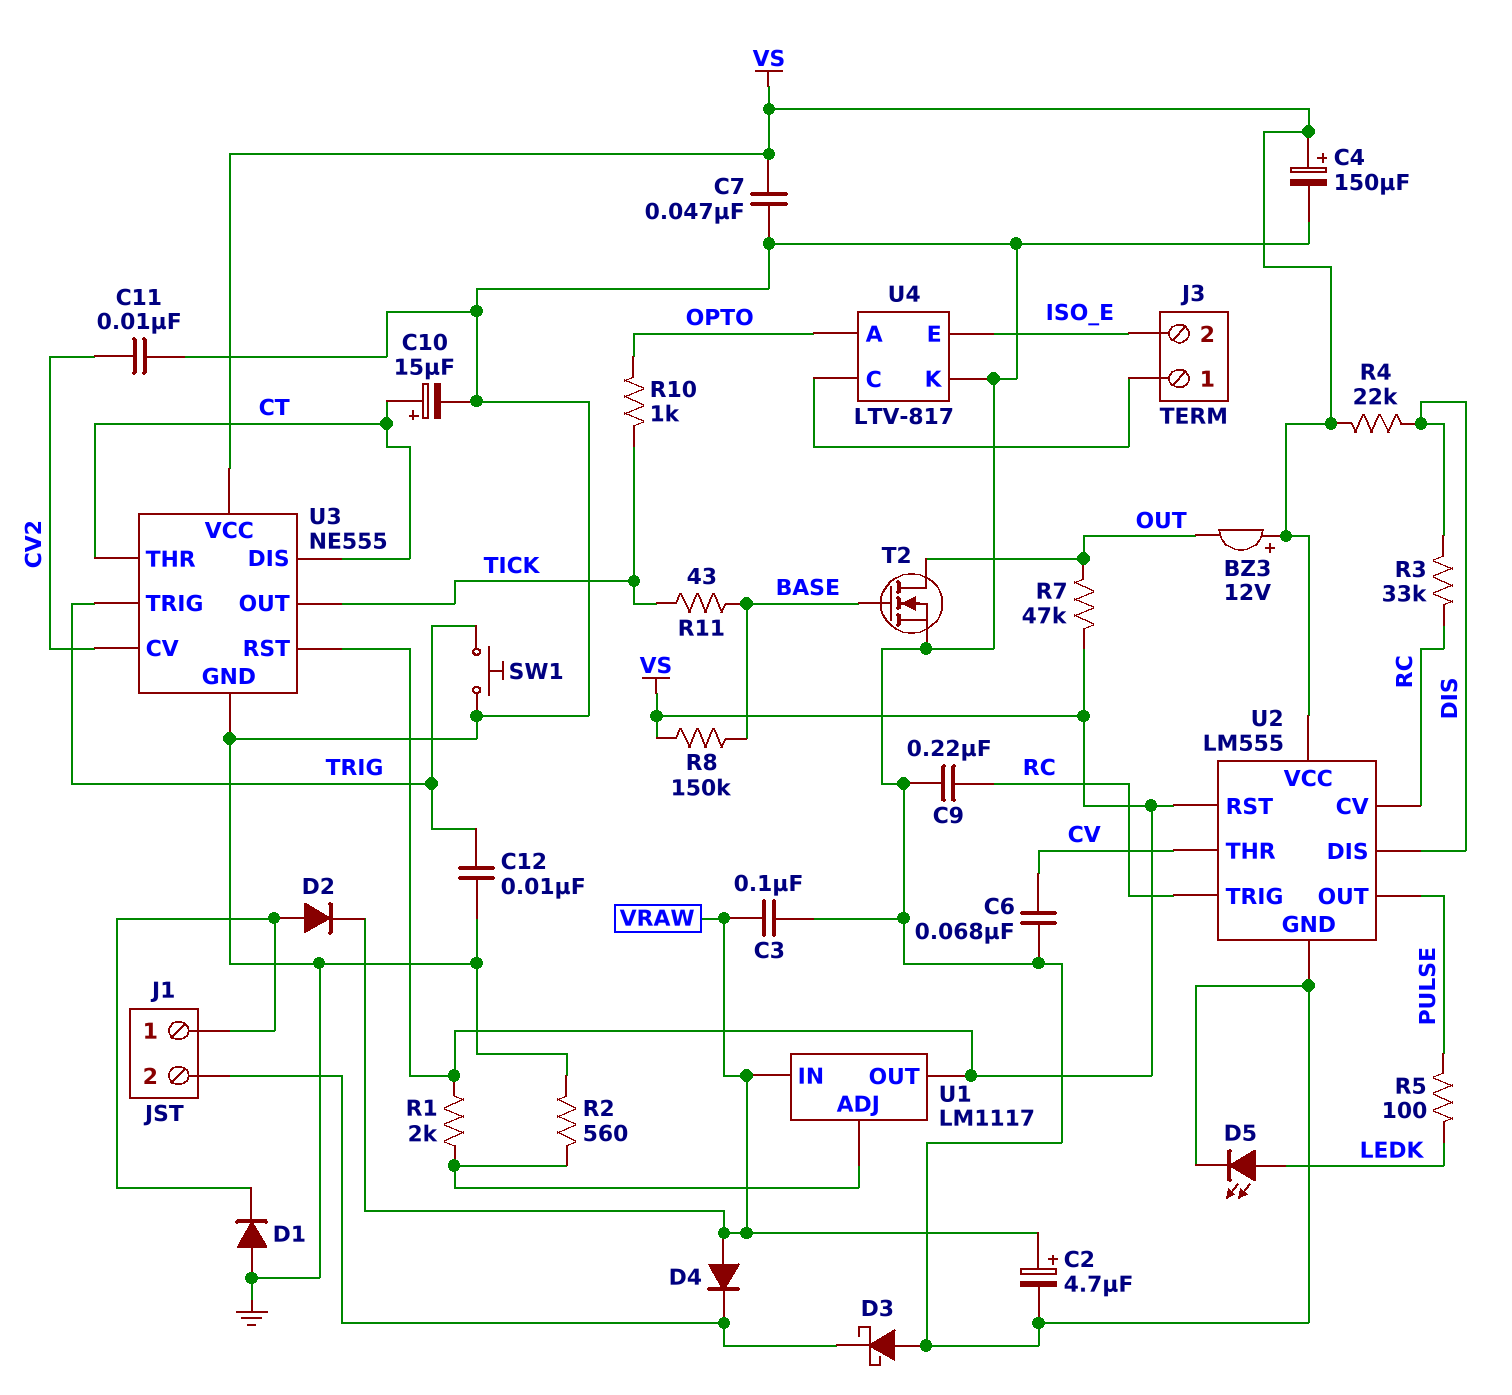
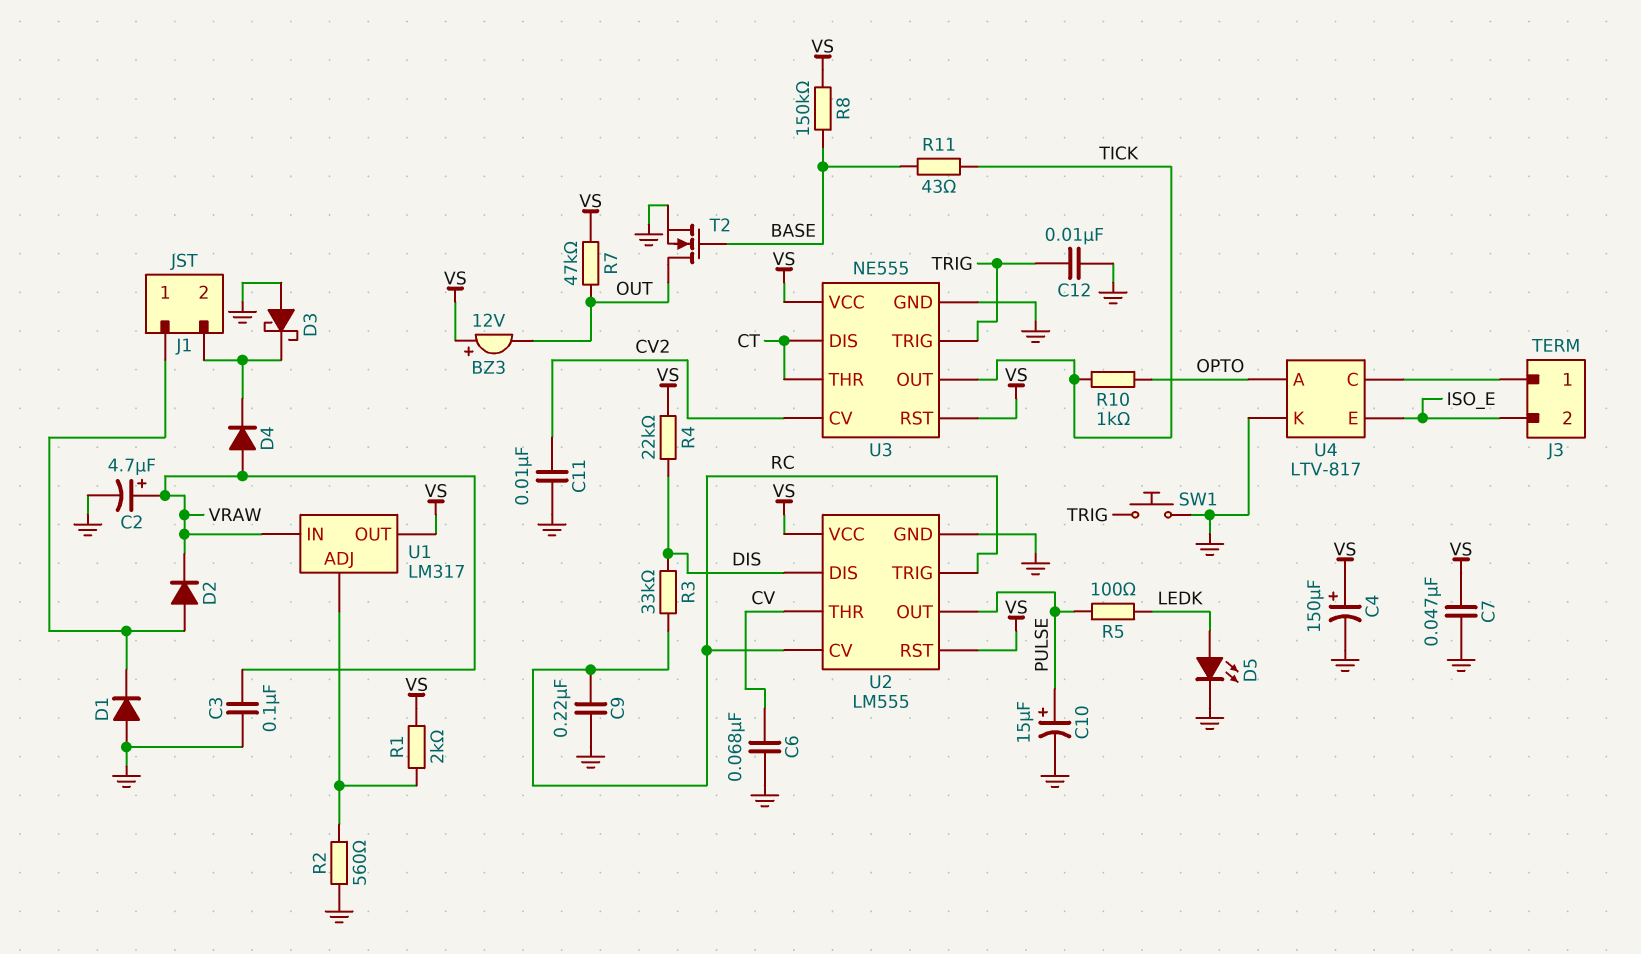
C10: 15uF (plus CT, minus GND) -> 15uF (plus PULSE, minus GND)
U1: LM1117 -> LM317

